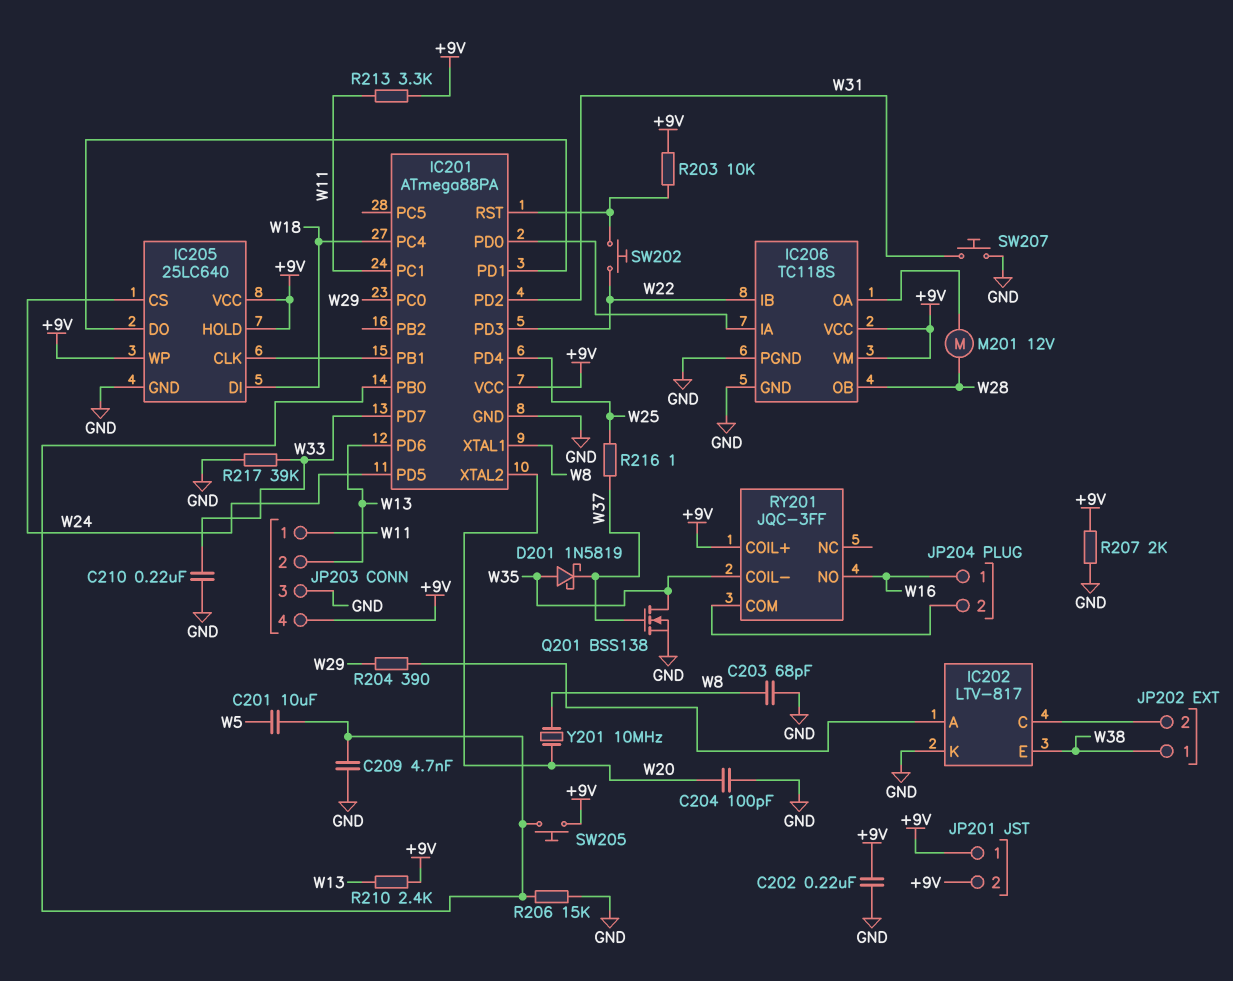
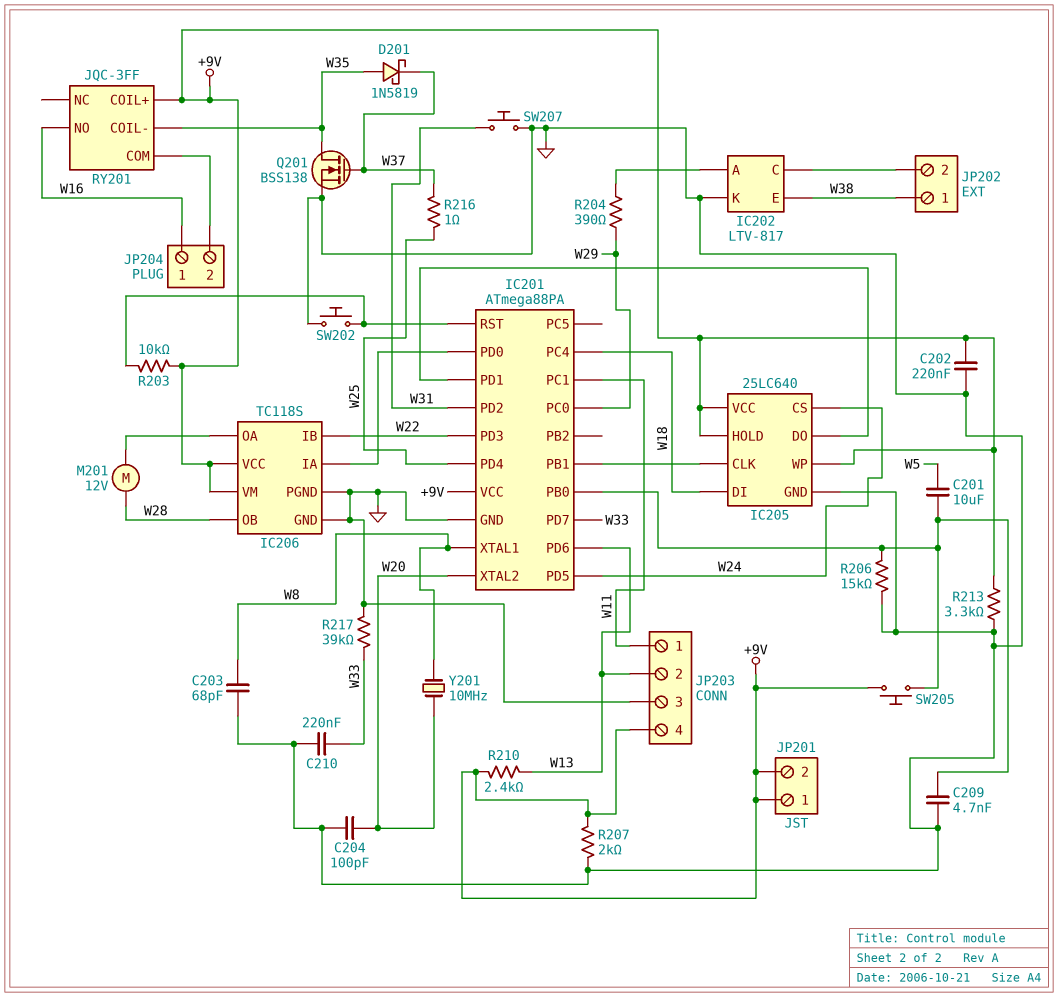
R213: 3.3k (+9V, W11) -> 3.3k (+9V, GND)
SW202: button (IC201/RST, W22) -> button (GND, IC201/RST)

